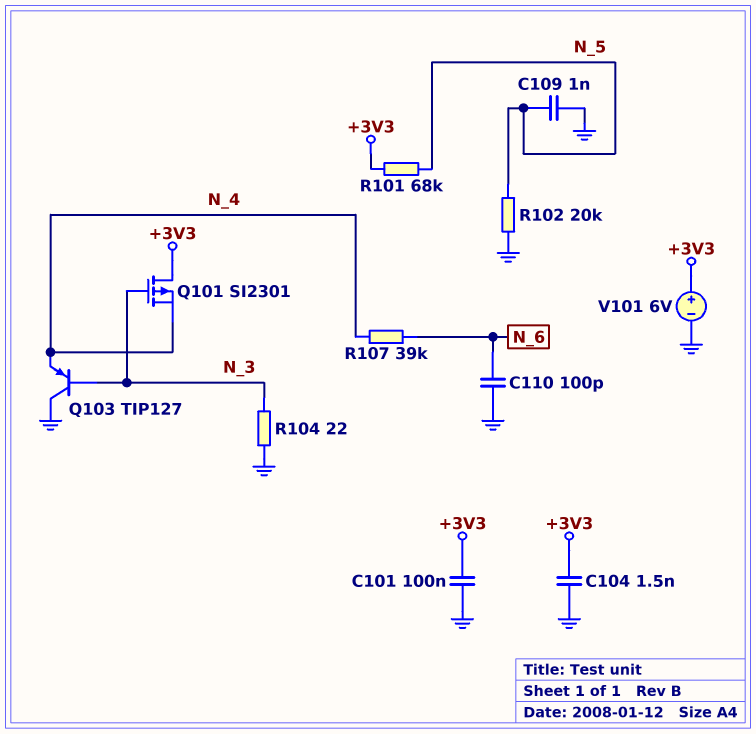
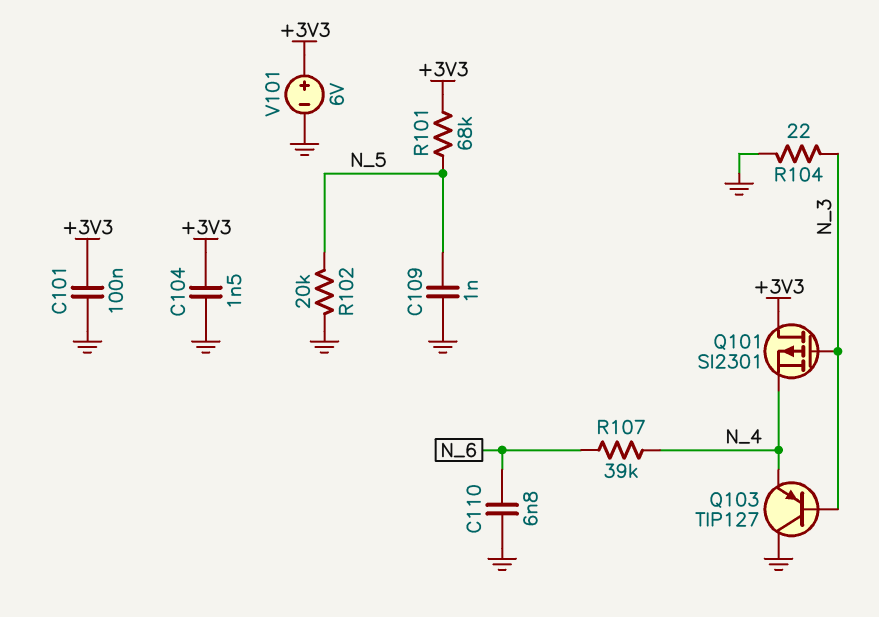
C110: 100pF (GND, N_6) -> 6.8nF (GND, N_6)

